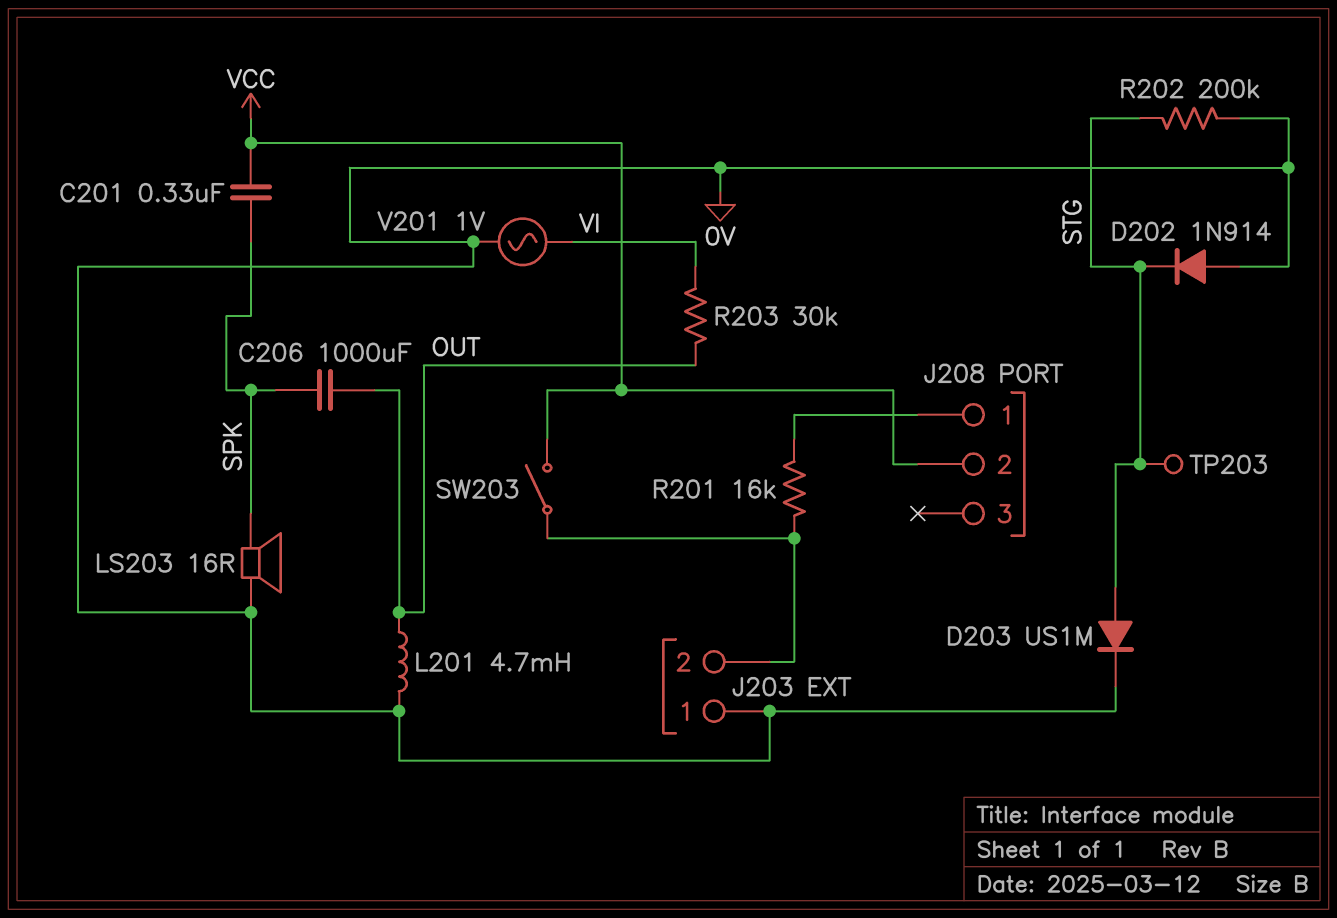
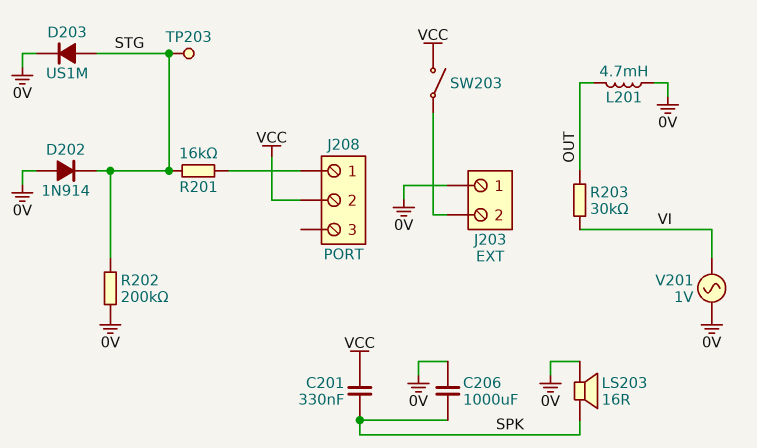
C206: 1000uF (OUT, SPK) -> 1000uF (0V, SPK)
R201: 16k (J203/2, J208/1) -> 16k (J208/1, STG)

